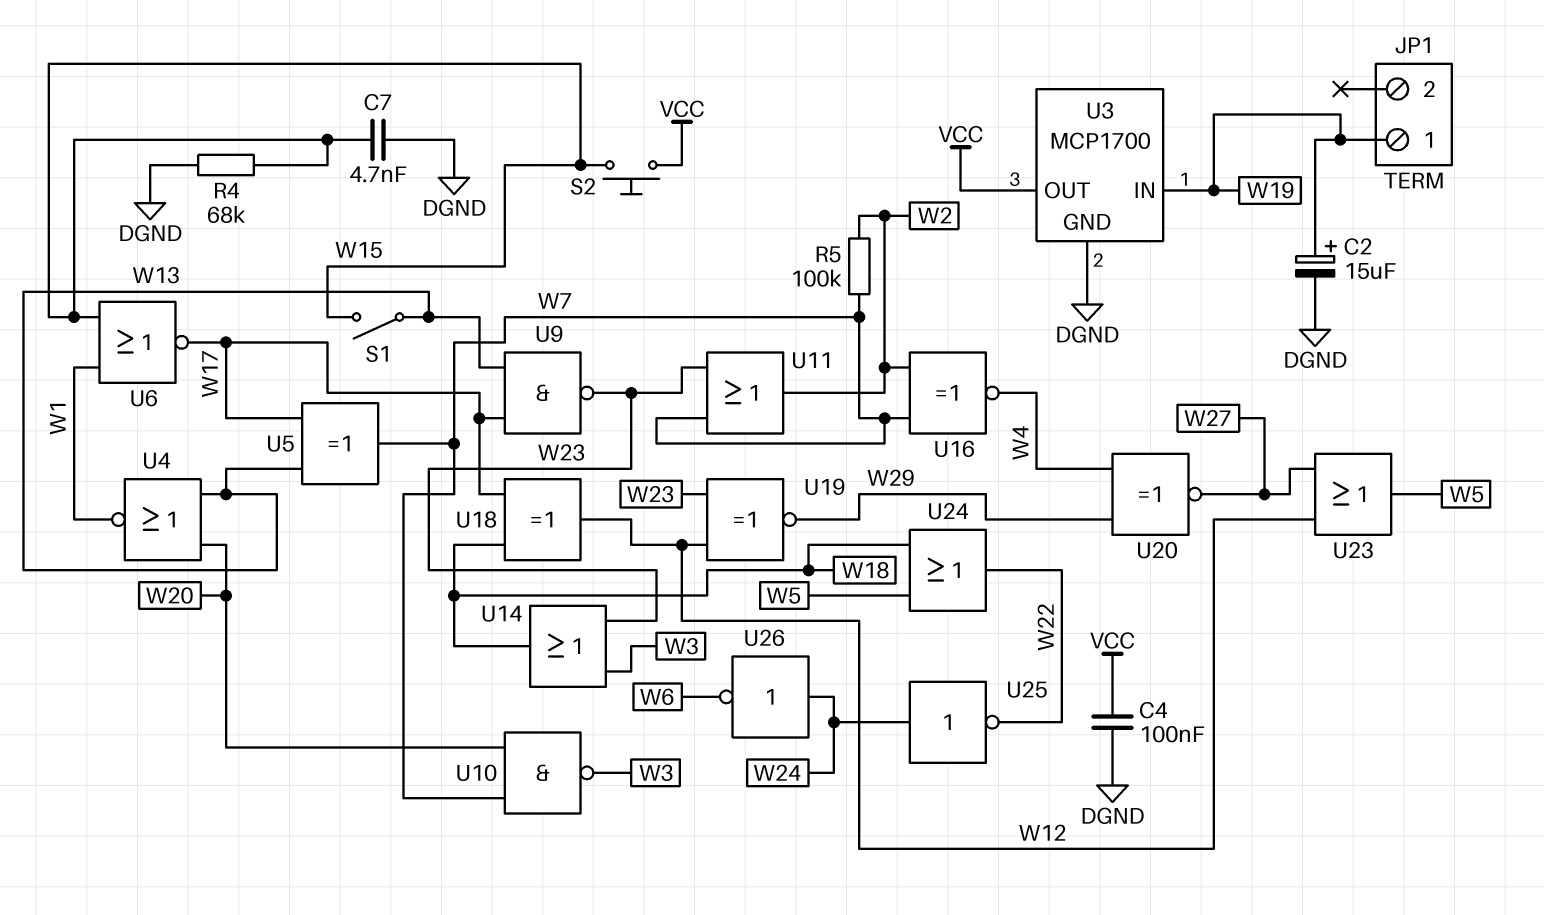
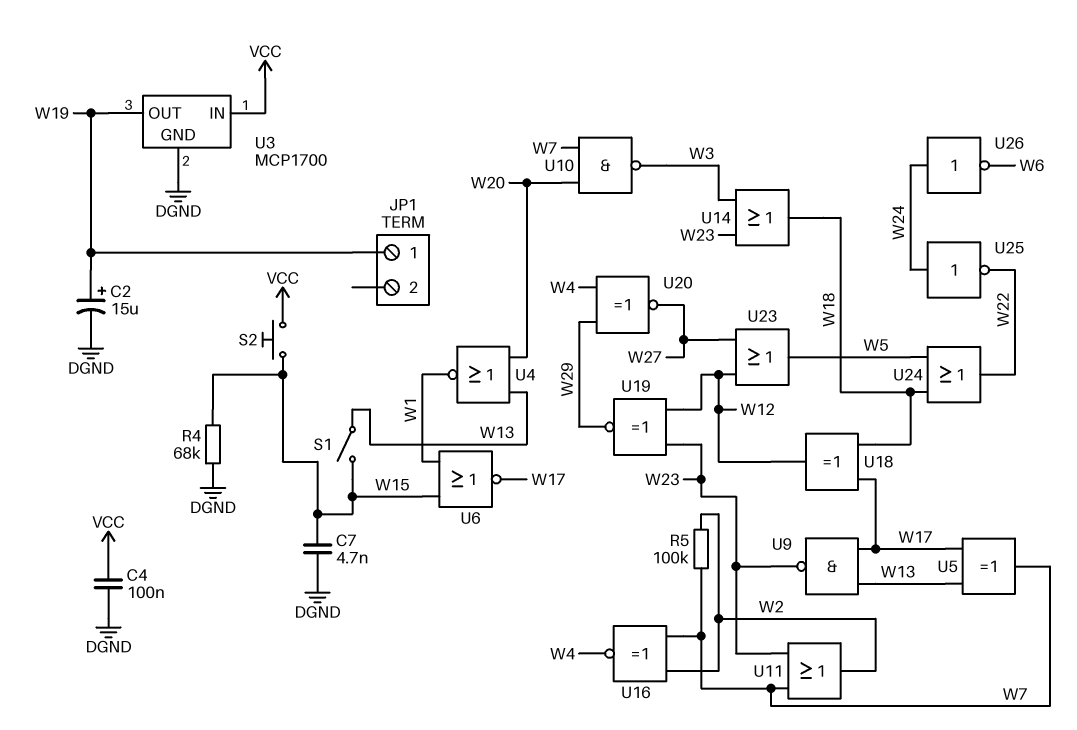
U3 pin IN: W19 -> VCC
U3 pin OUT: VCC -> W19

